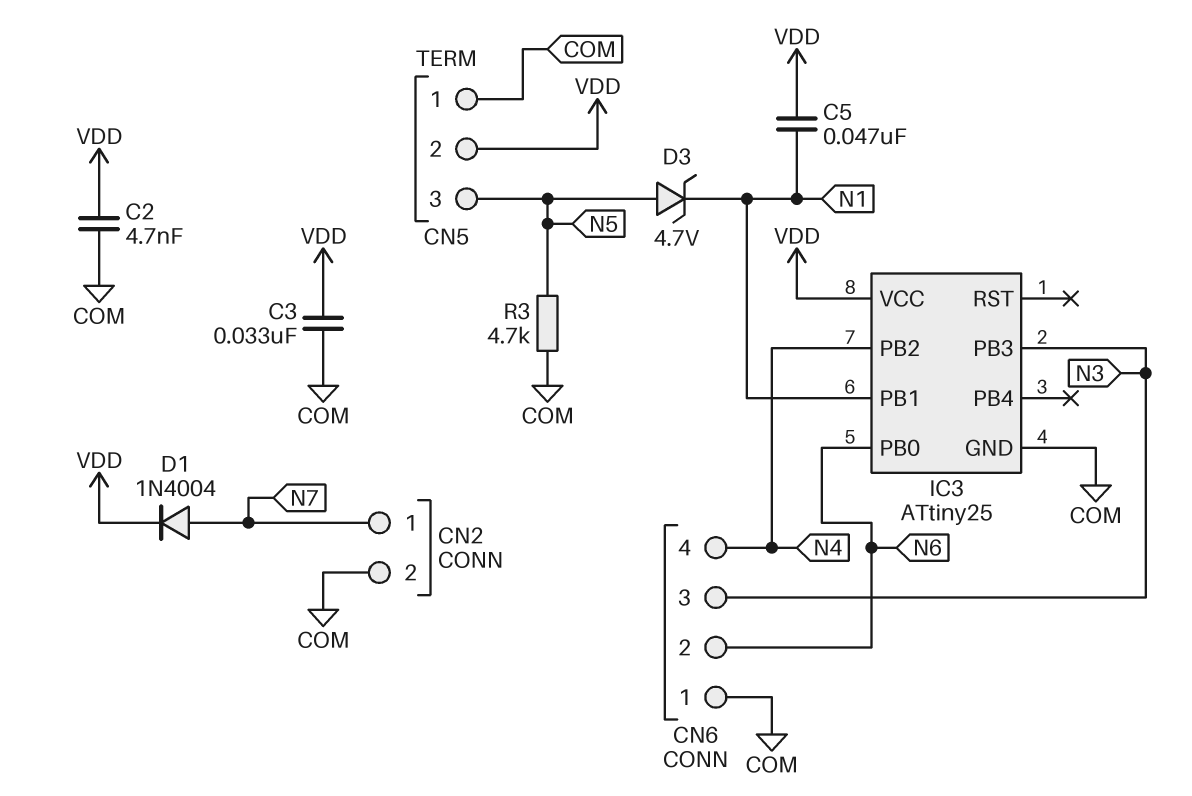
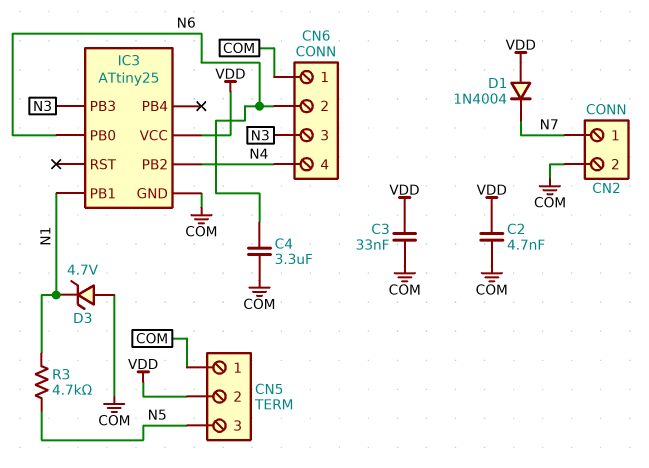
C4: none -> 3.3uF (COM, N6)
C5: 47nF (N1, VDD) -> none
D1: diode 1N4004 (A N7, K VDD) -> diode 1N4004 (A VDD, K N7)
D3: zener 4.7V (A N5, K N1) -> zener 4.7V (A COM, K N1)
R3: 4.7k (COM, N5) -> 4.7k (N1, N5)

